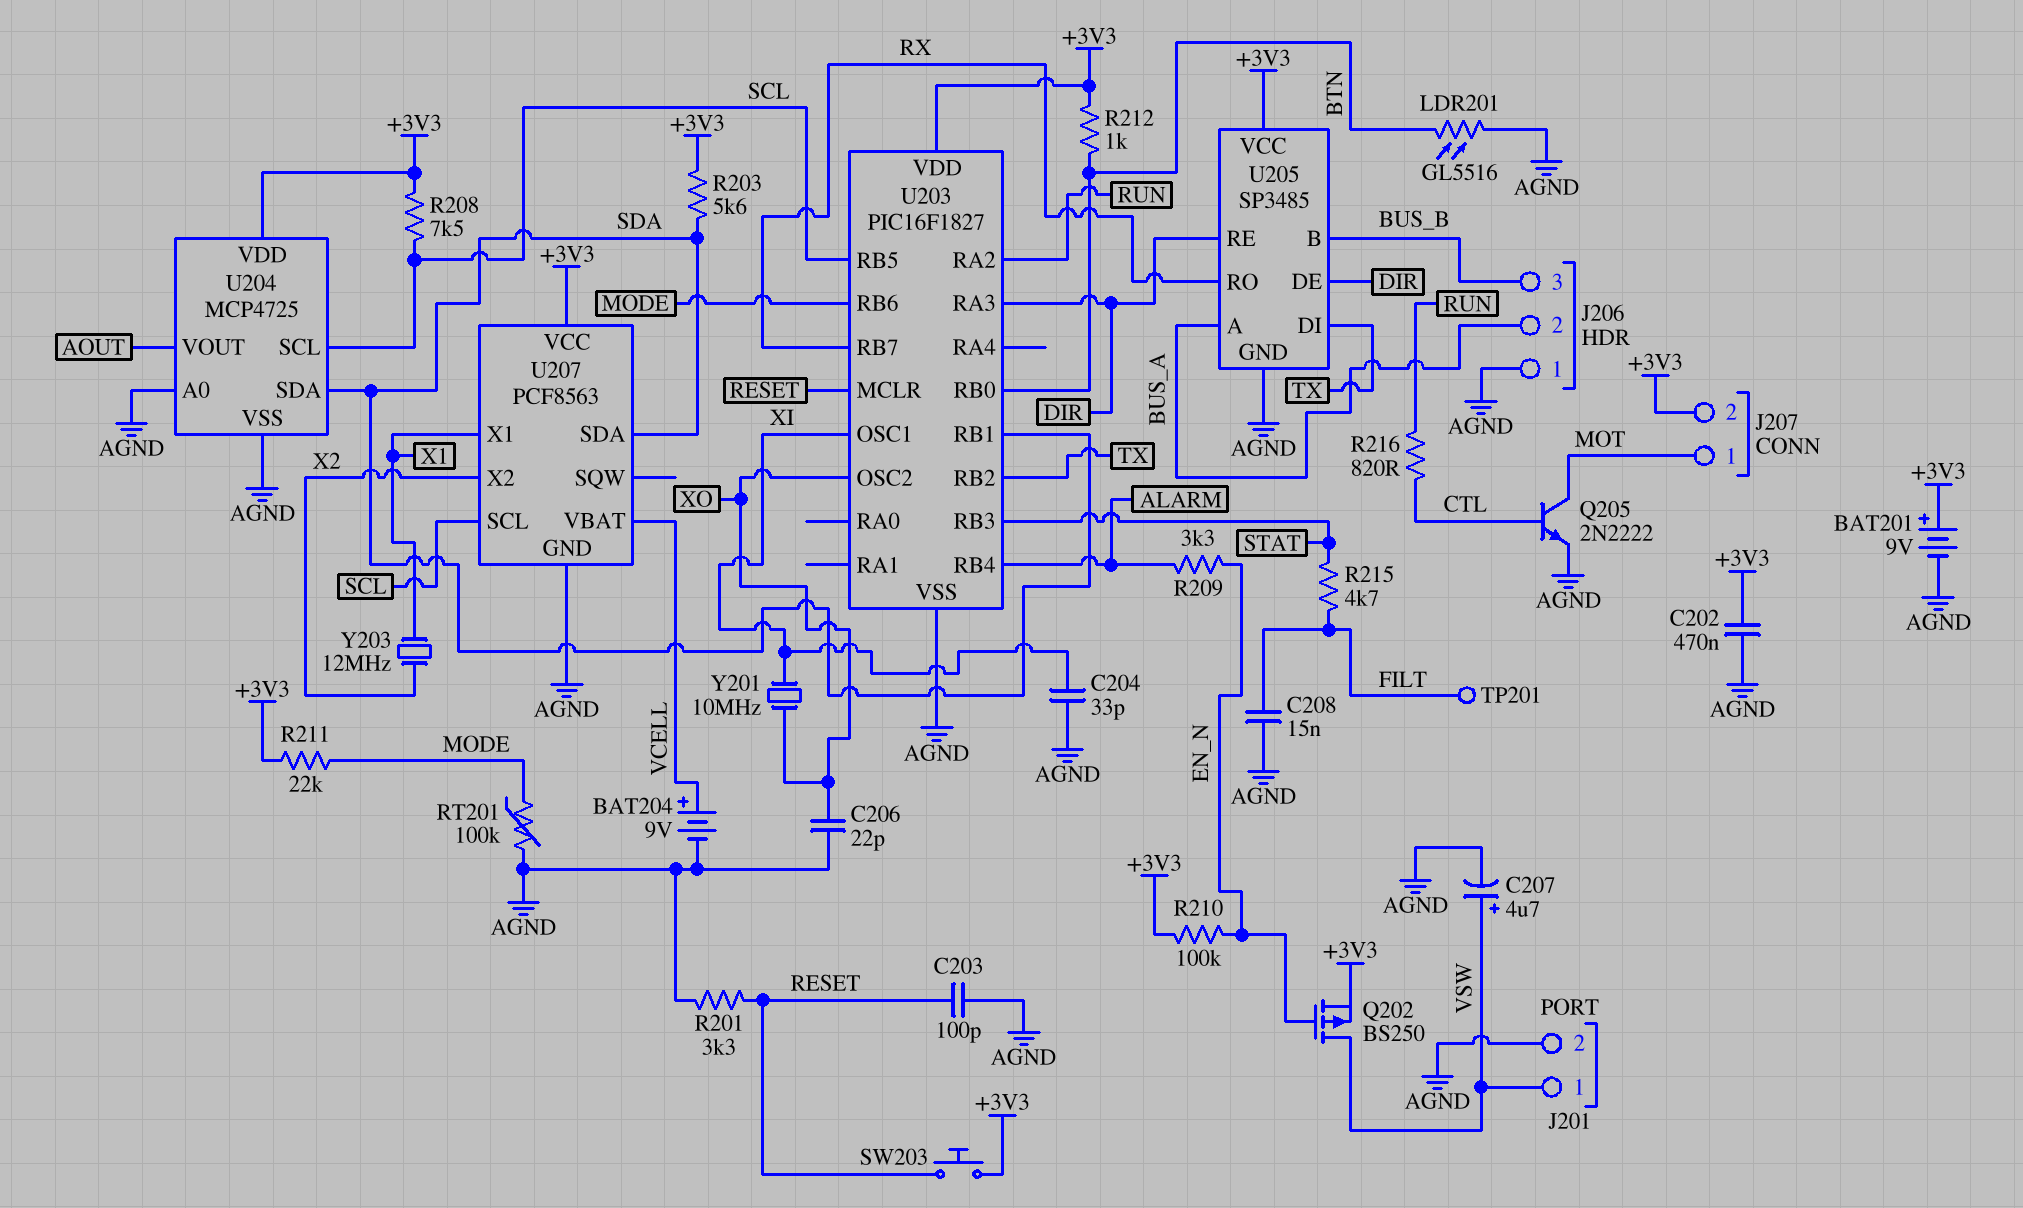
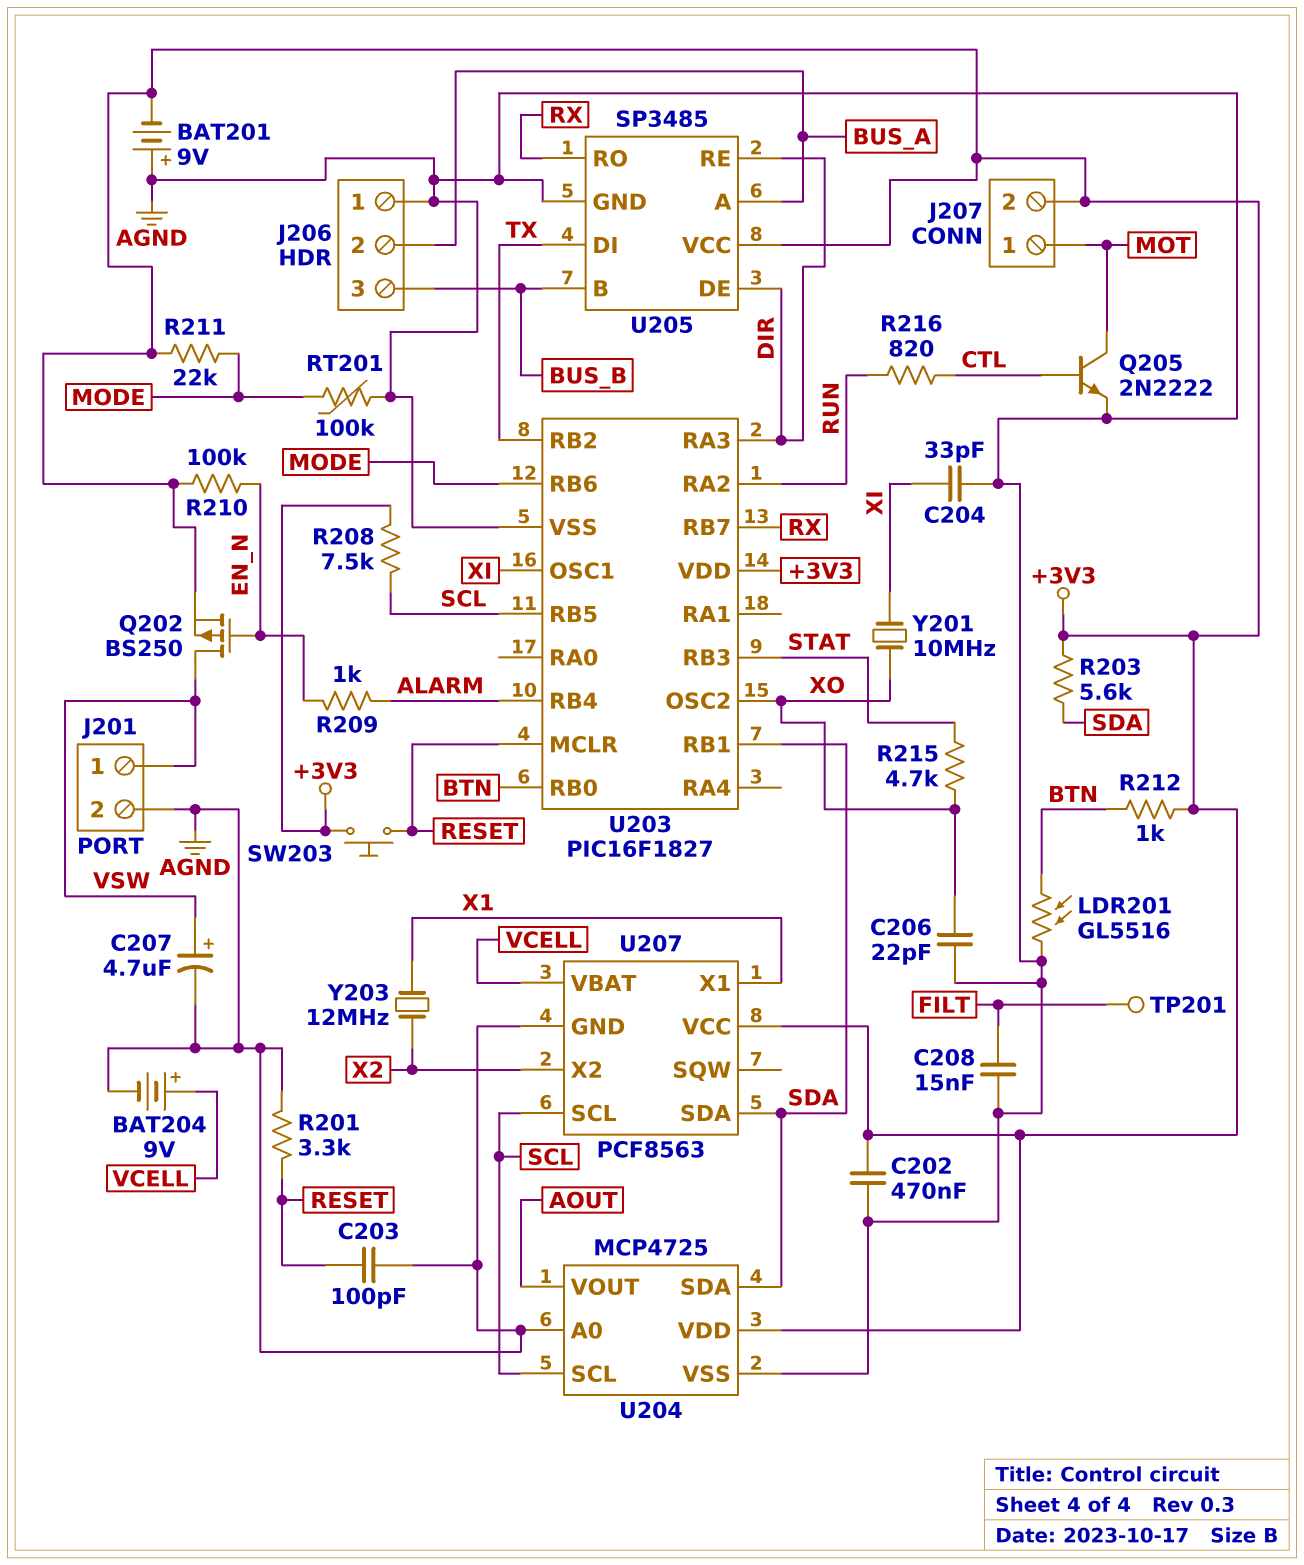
BAT201: 9V (plus +3V3, minus AGND) -> 9V (plus AGND, minus +3V3)
R209: 3.3k (ALARM, EN_N) -> 1k (ALARM, EN_N)
R215: 4.7k (FILT, STAT) -> 4.7k (STAT, XO)

